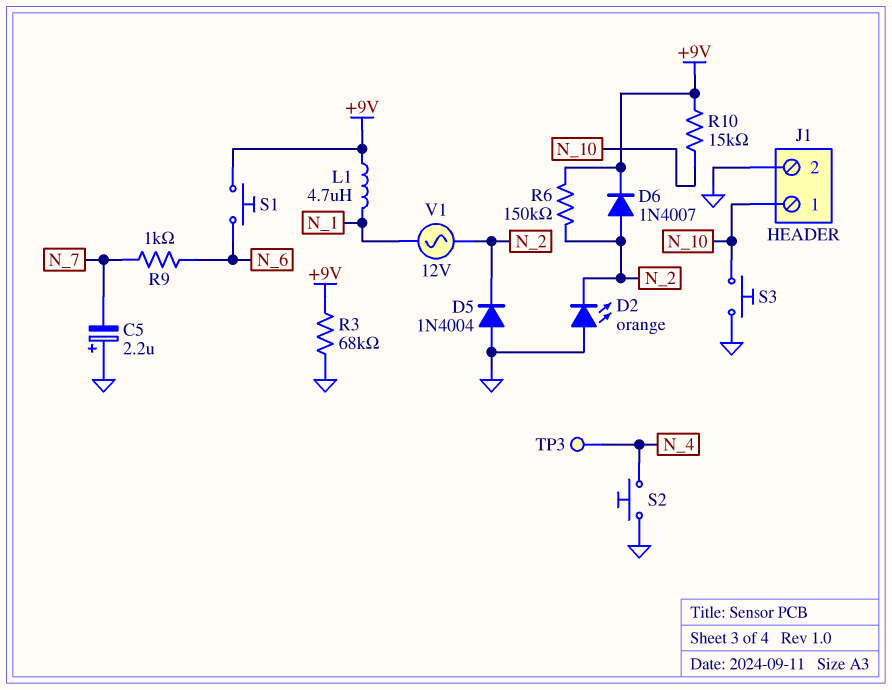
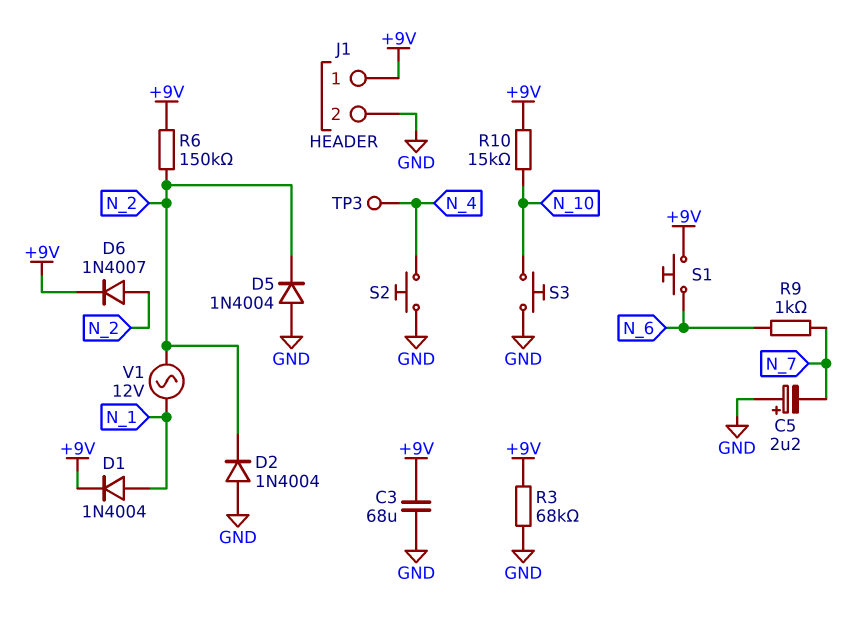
C3: none -> 68uF (+9V, GND)
D1: none -> diode 1N4004 (A N_1, K +9V)
D2: LED orange (A GND, K N_2) -> diode 1N4004 (A GND, K N_2)
J1 pin 1: N_10 -> +9V
L1: 4.7uH (+9V, N_1) -> none

